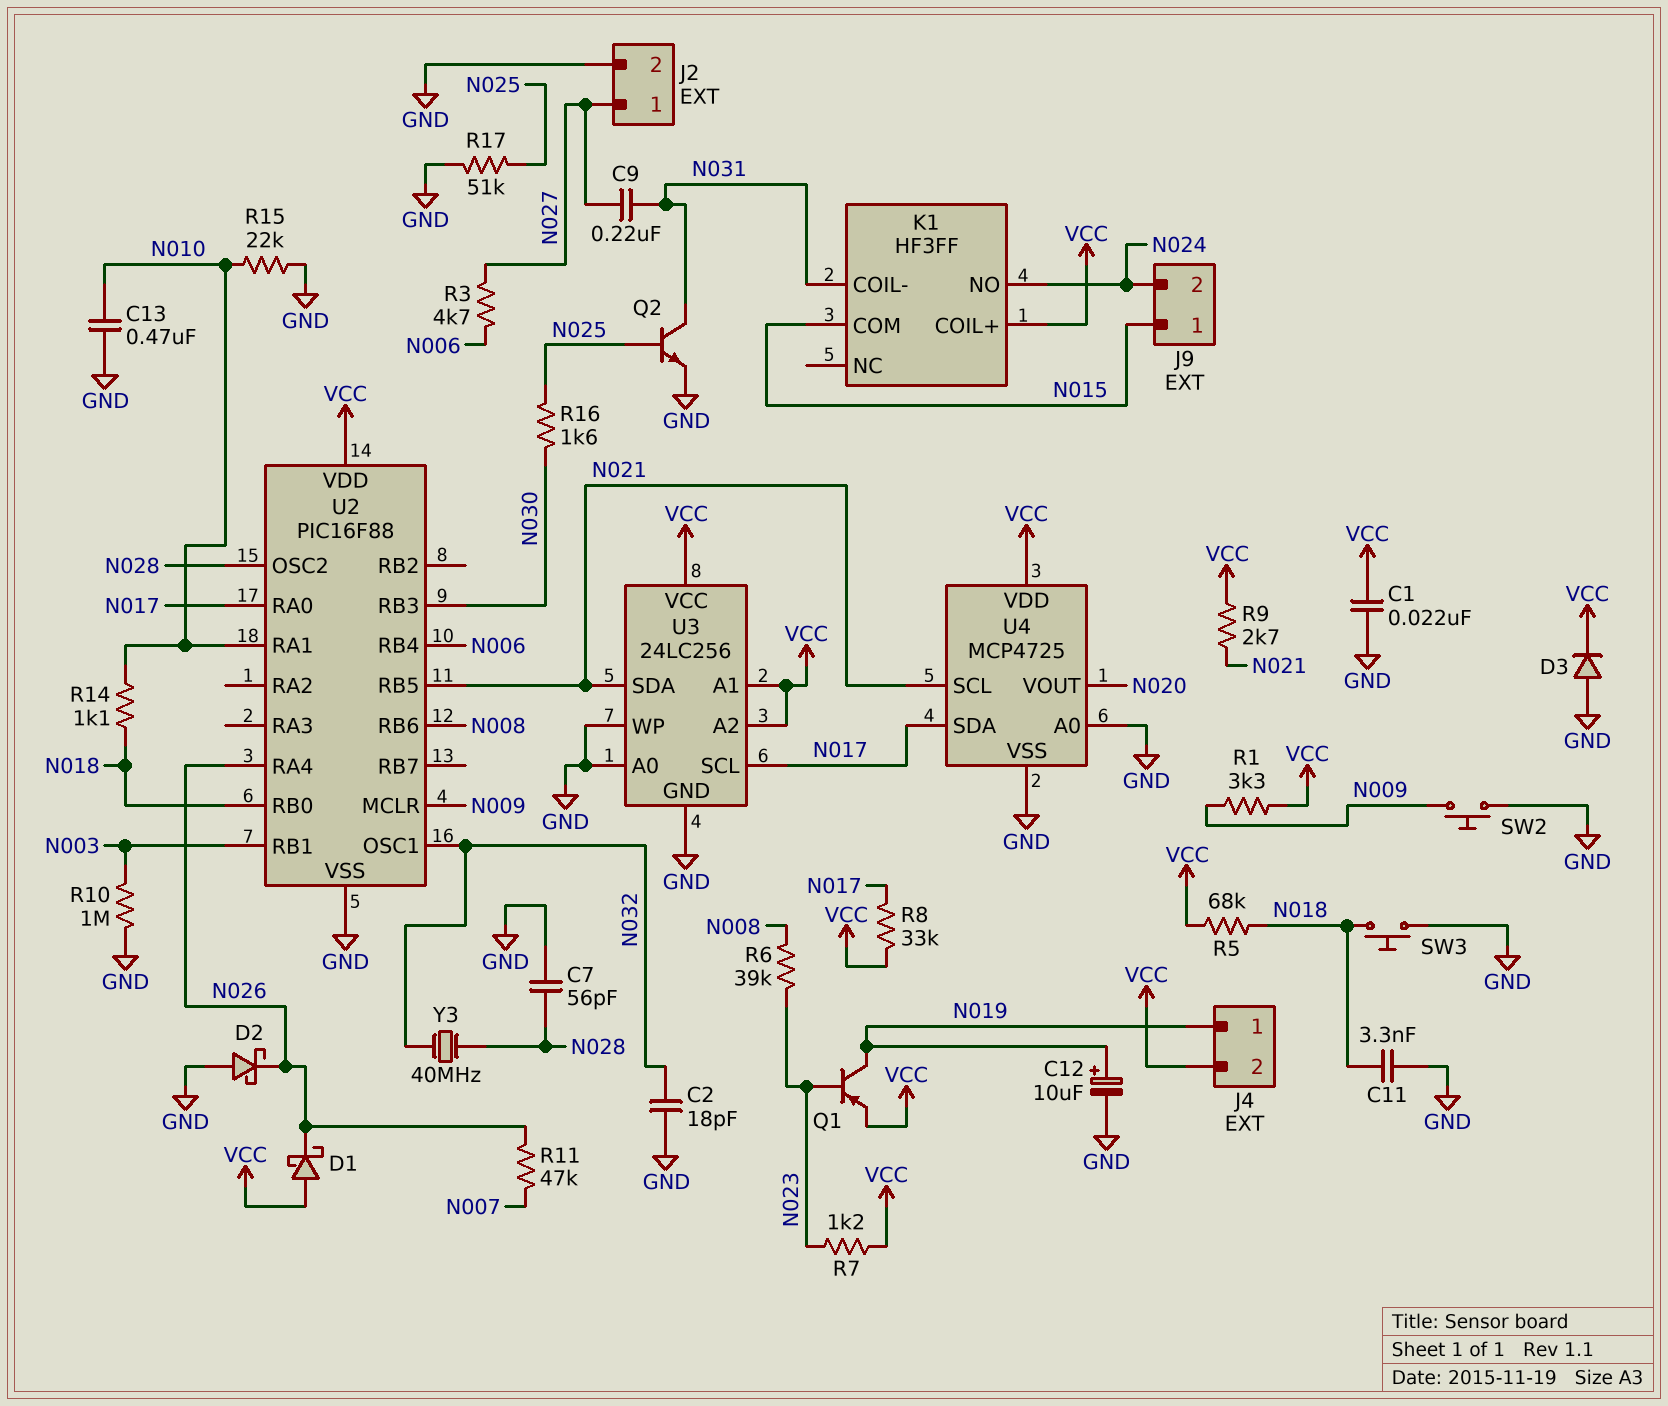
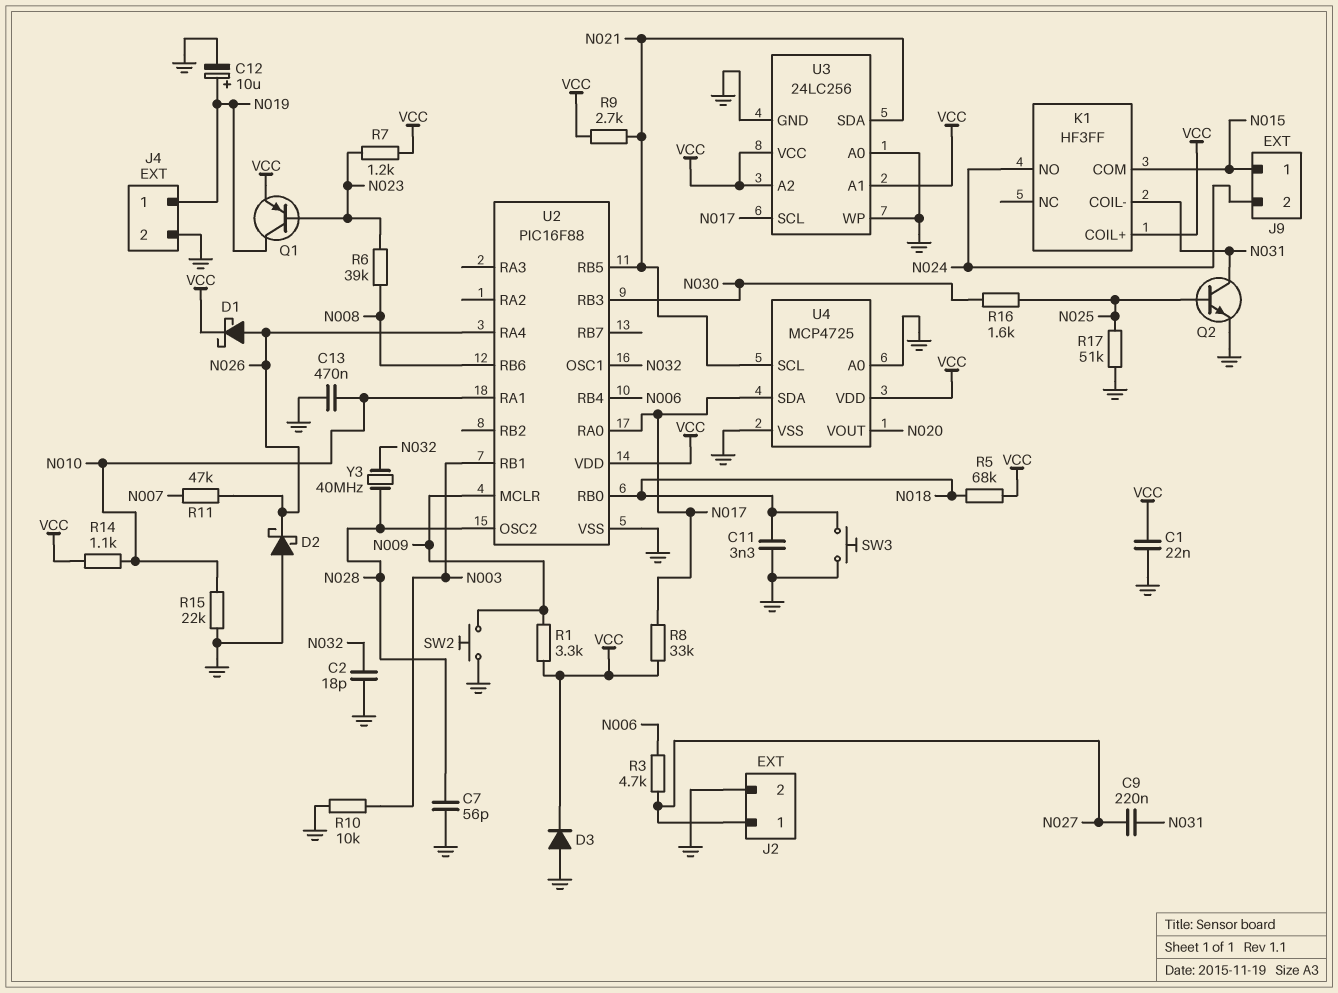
D1: schottky (A VCC, K N026) -> schottky (A N026, K VCC)
J4 pin 2: VCC -> GND
R10: 1M (GND, N003) -> 10k (GND, N003)
R14: 1.1k (N010, N018) -> 1.1k (N010, VCC)

